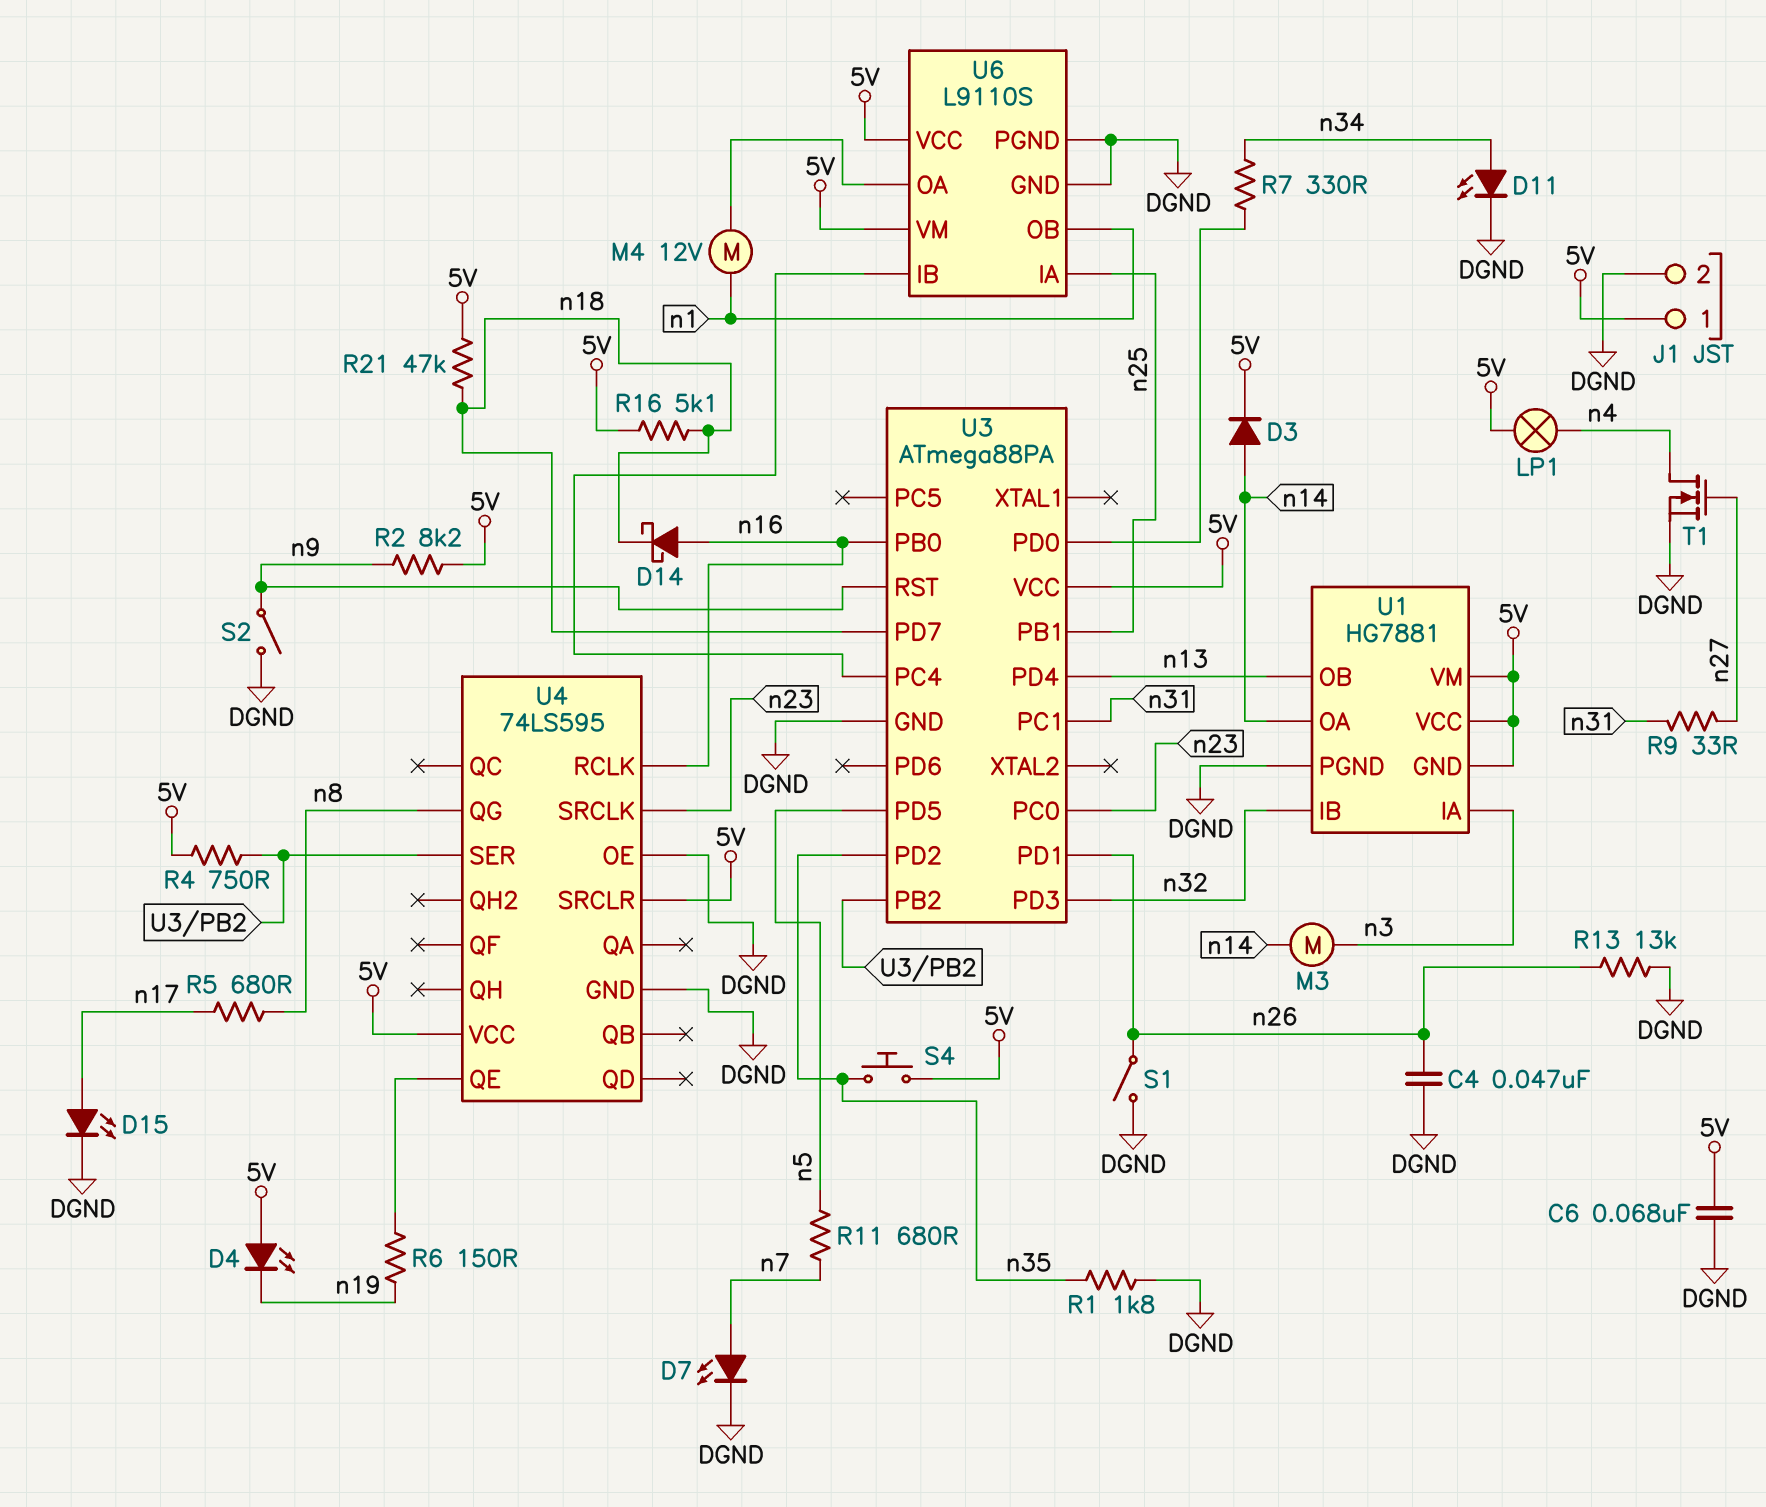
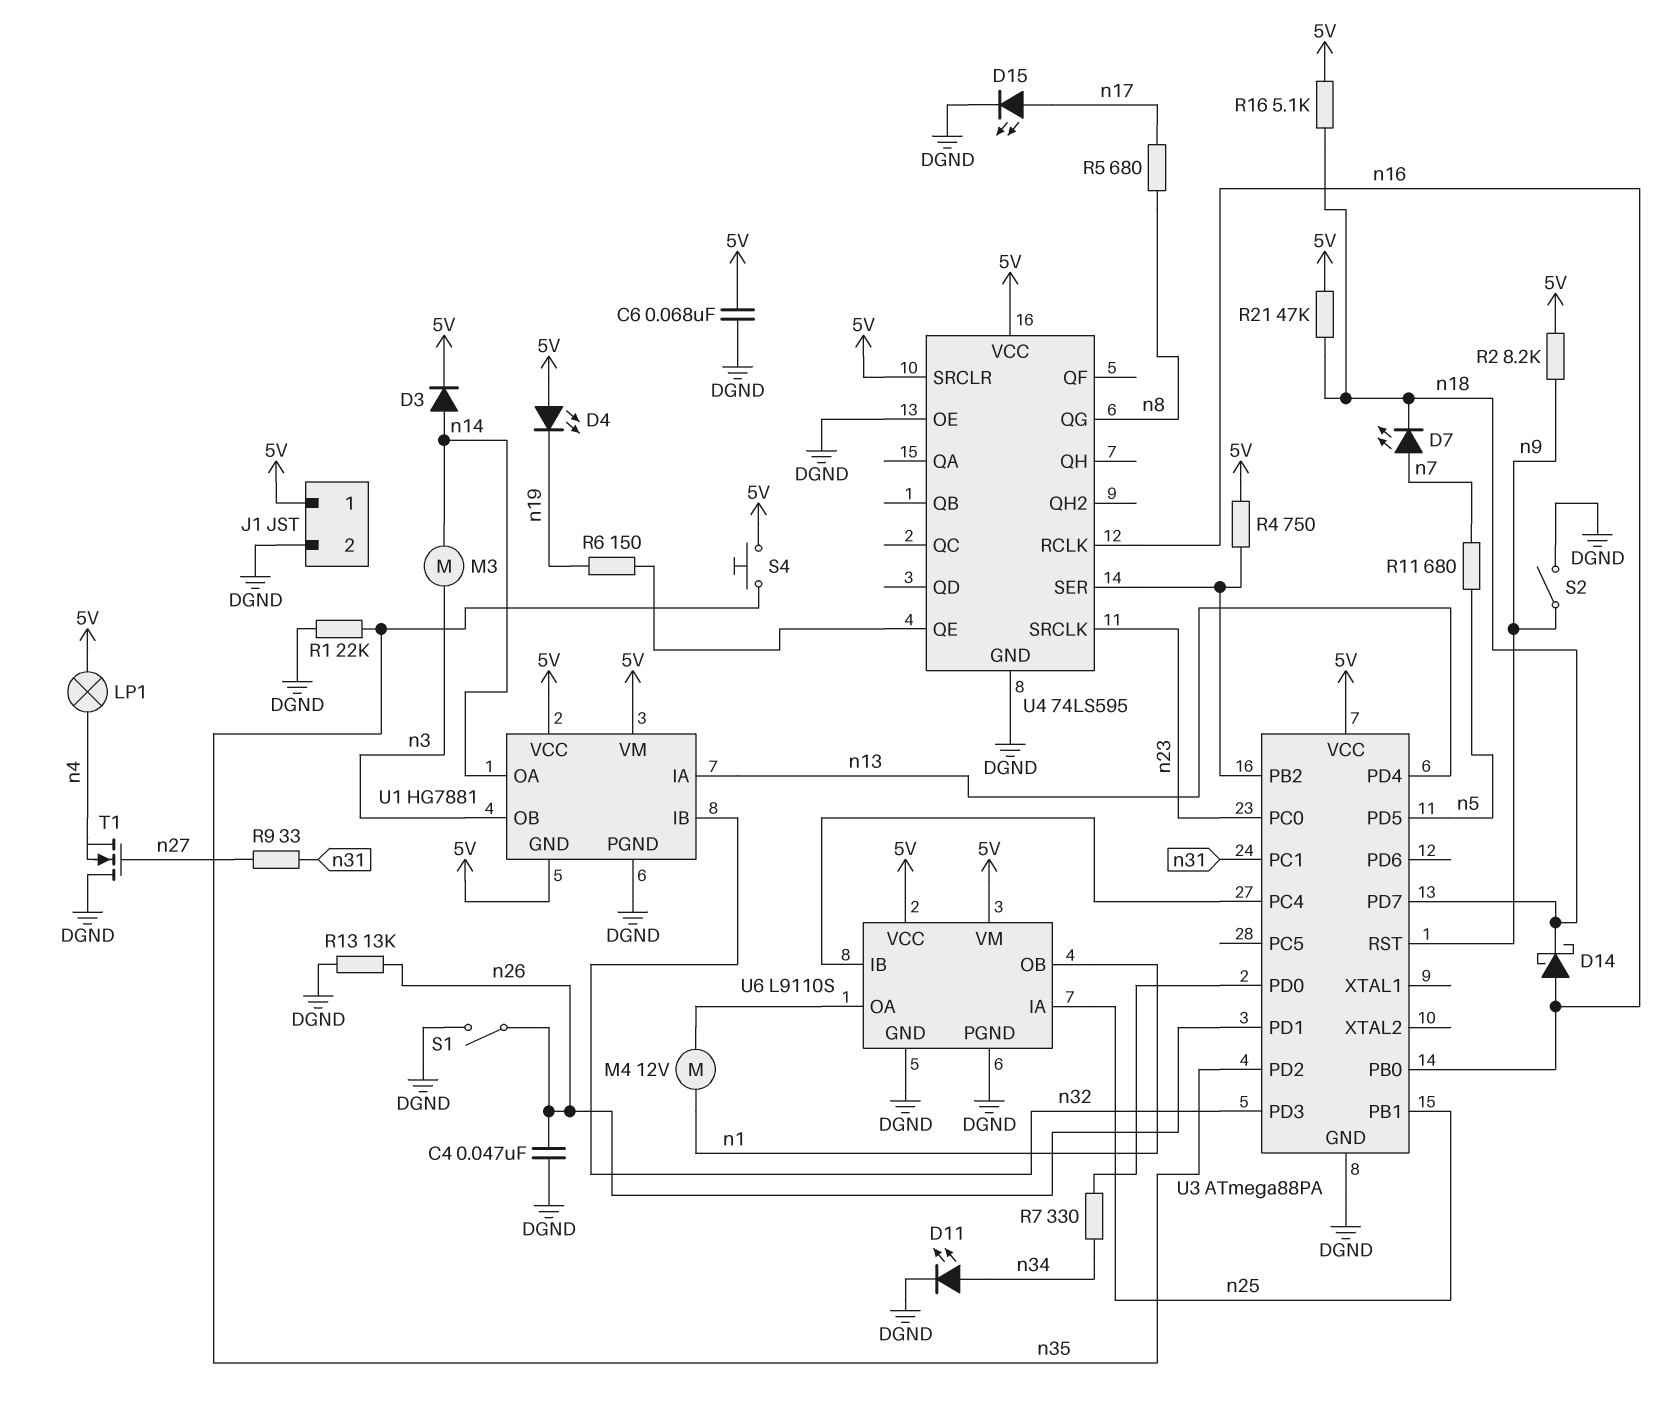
D7: LED (A n7, K DGND) -> LED (A n7, K n18)
R1: 1.8k (DGND, n35) -> 22k (DGND, n35)
T1: NMOS (G n27, D n4, S DGND) -> NMOS (G n27, D DGND, S n4)
U1 pin IA: n3 -> n13
U1 pin OB: n13 -> n3

